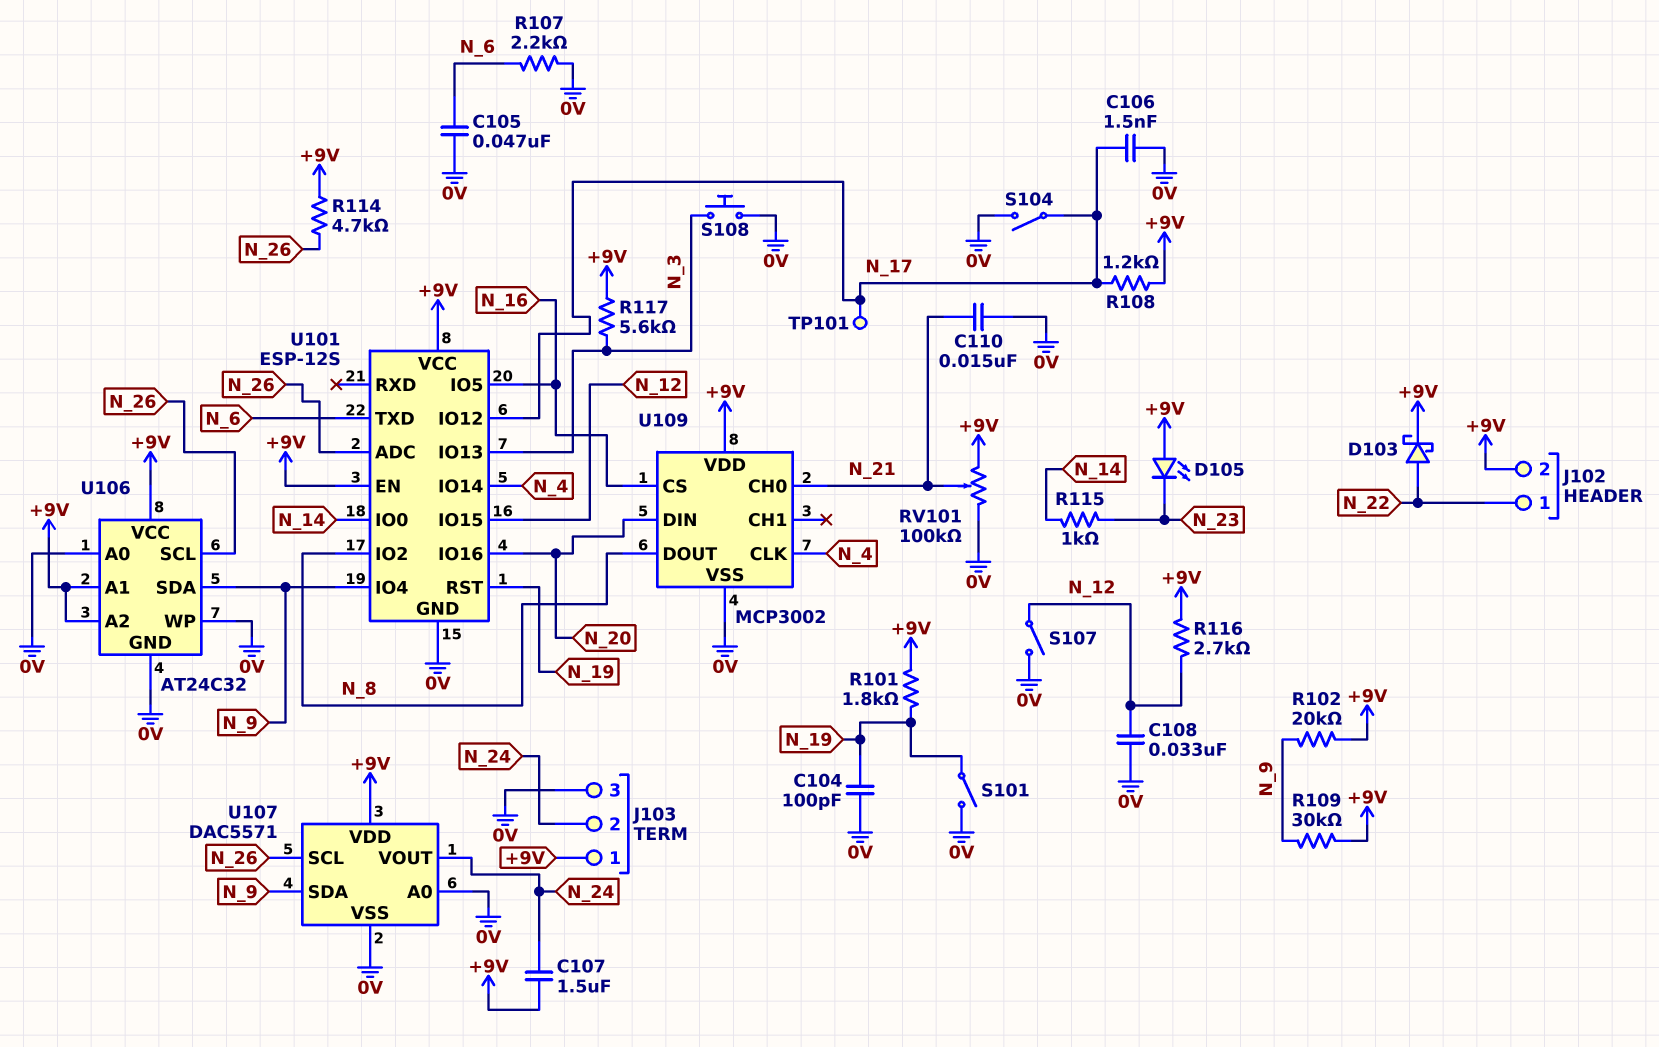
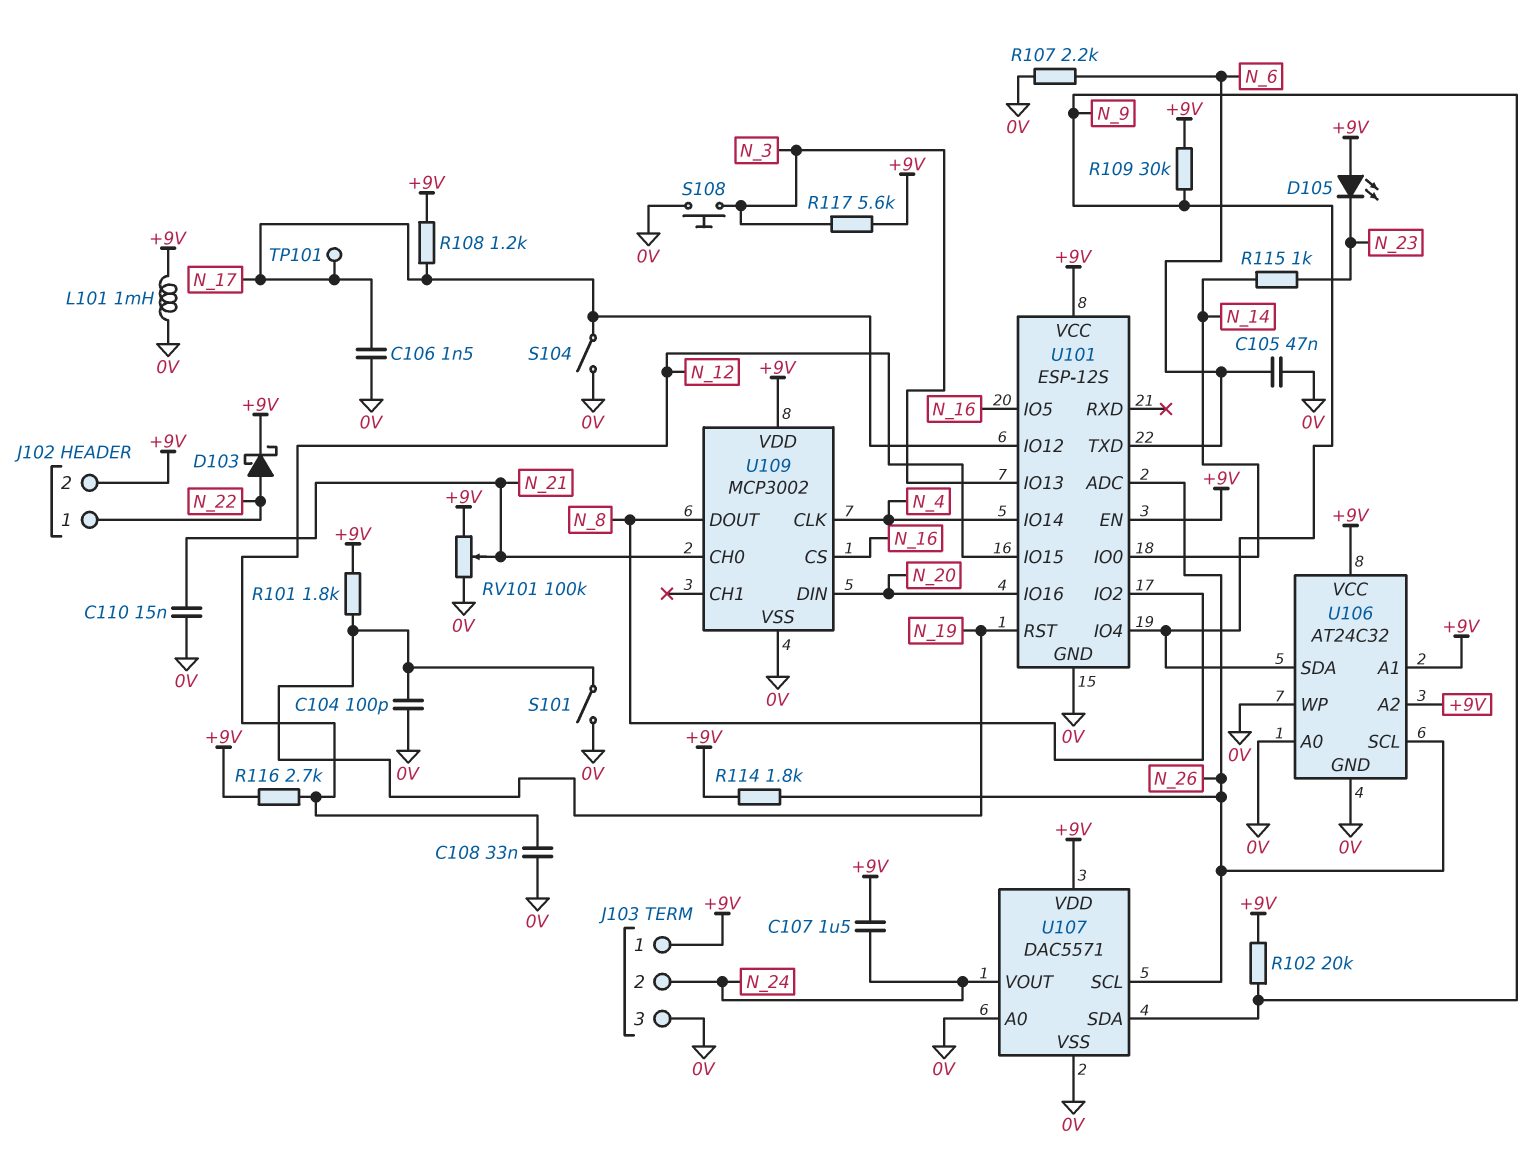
L101: none -> 1mH (+9V, 0V)
R114: 4.7k (+9V, N_26) -> 1.8k (+9V, N_26)
S107: switch (0V, N_12) -> none

